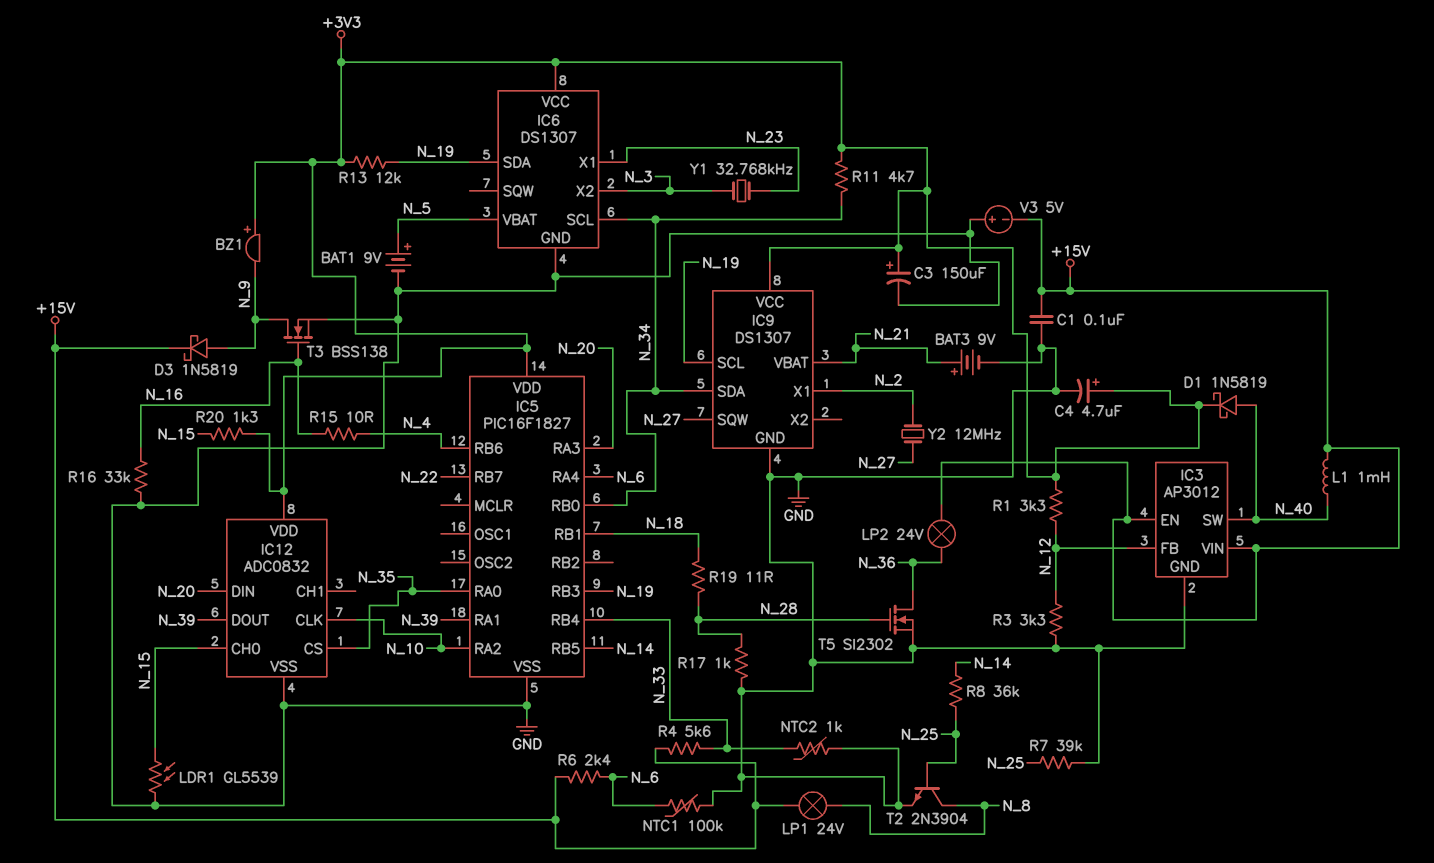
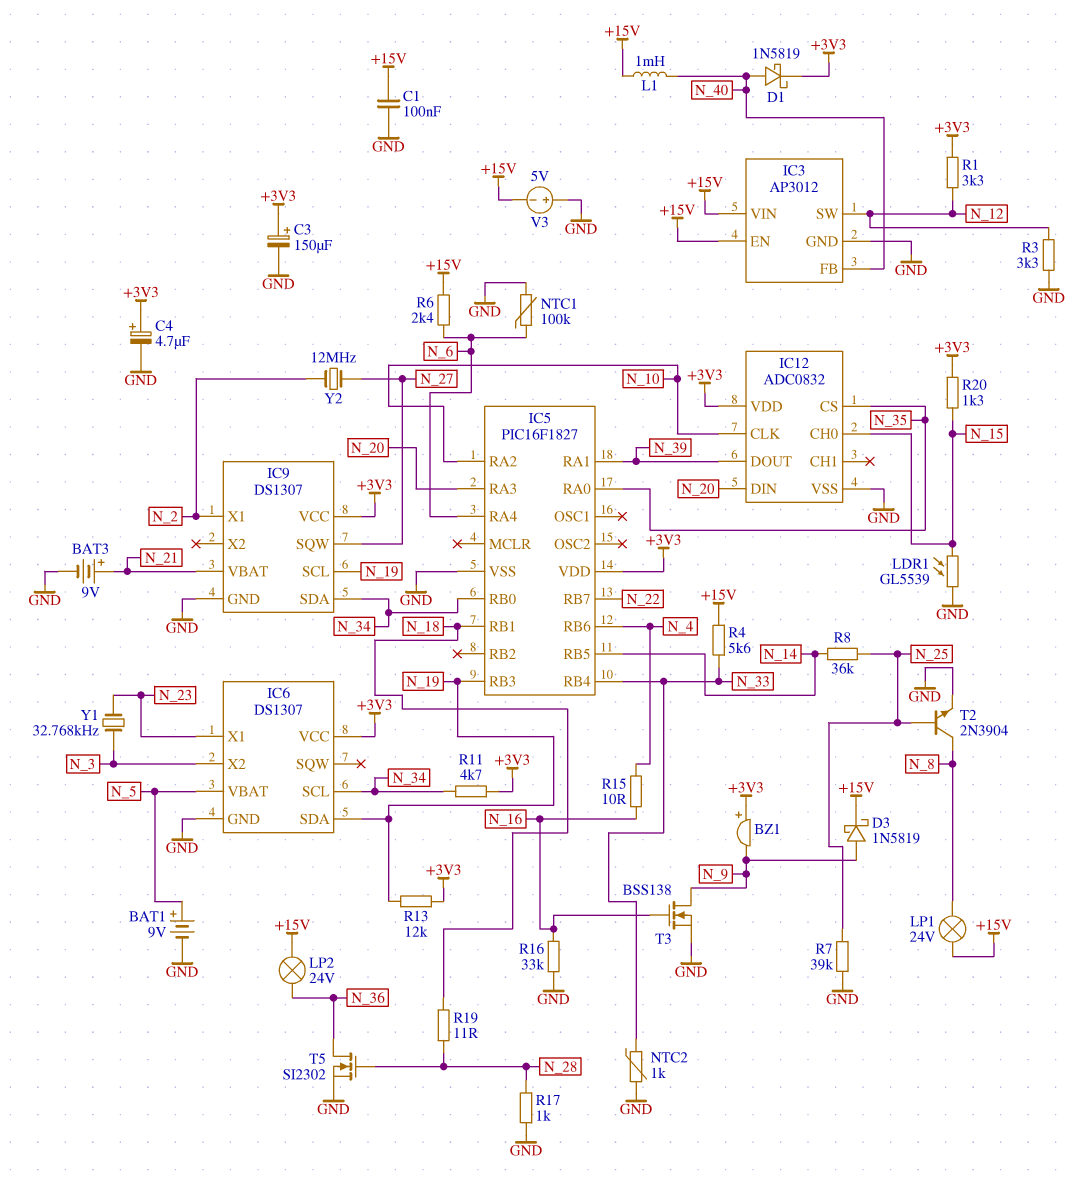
IC3 pin FB: N_12 -> N_40
IC3 pin SW: N_40 -> N_12

